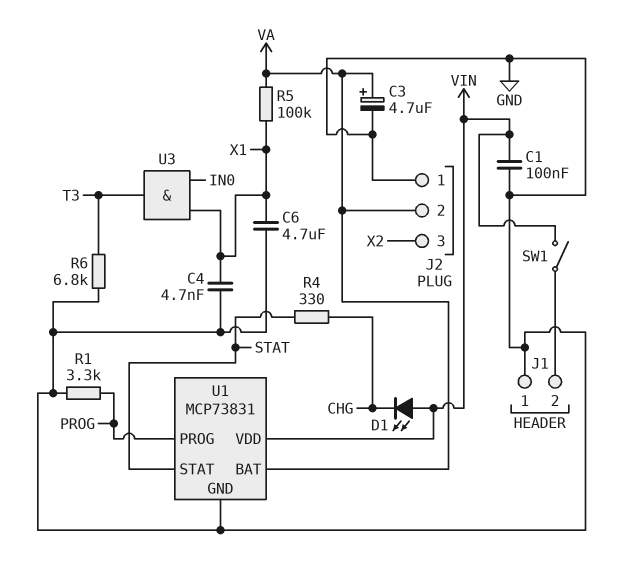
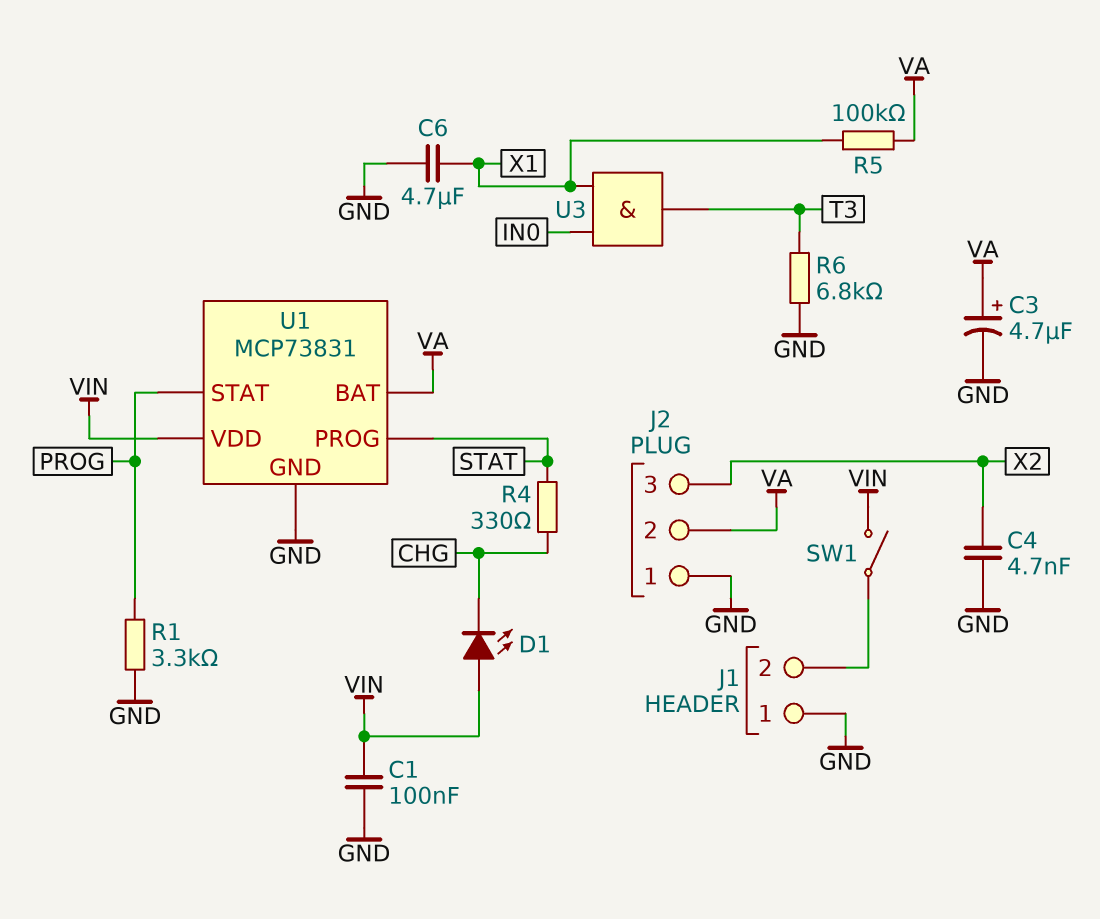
C4: 4.7nF (GND, X1) -> 4.7nF (GND, X2)
U1 pin PROG: PROG -> STAT
U1 pin STAT: STAT -> PROG

